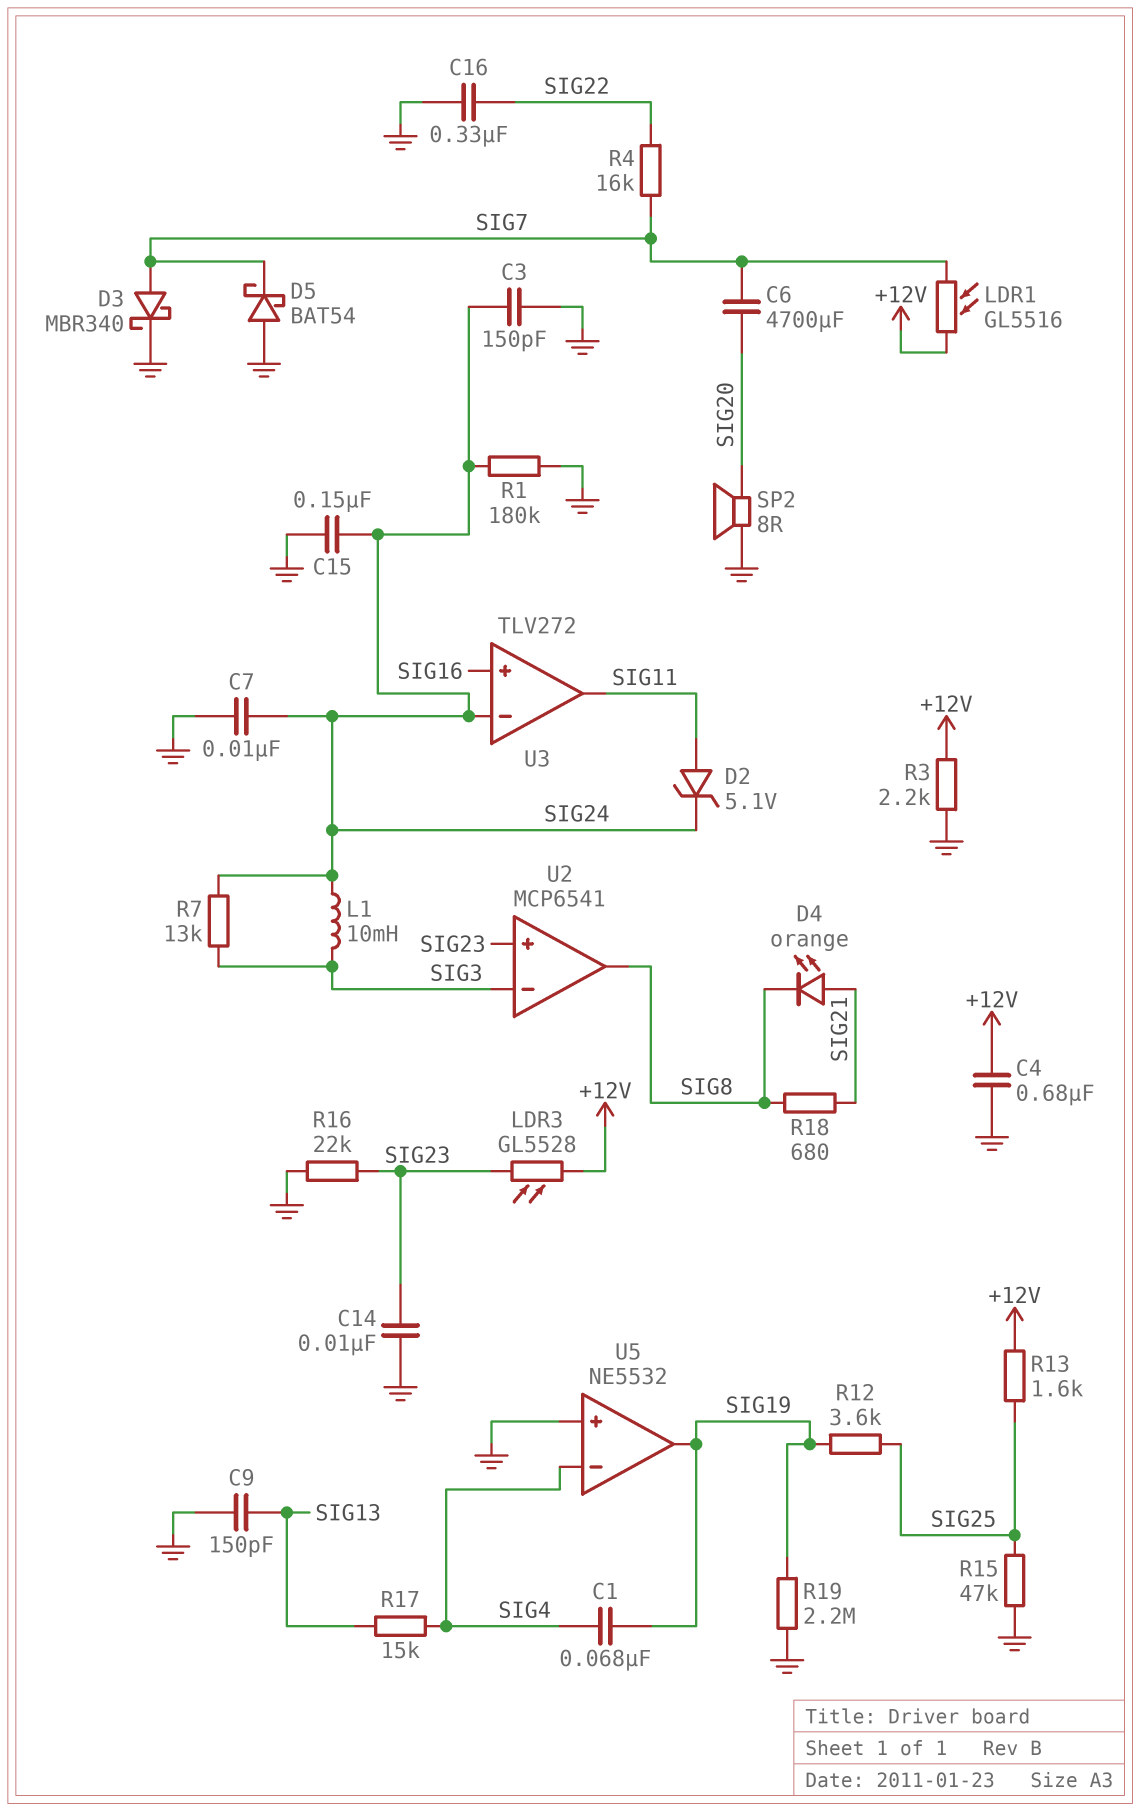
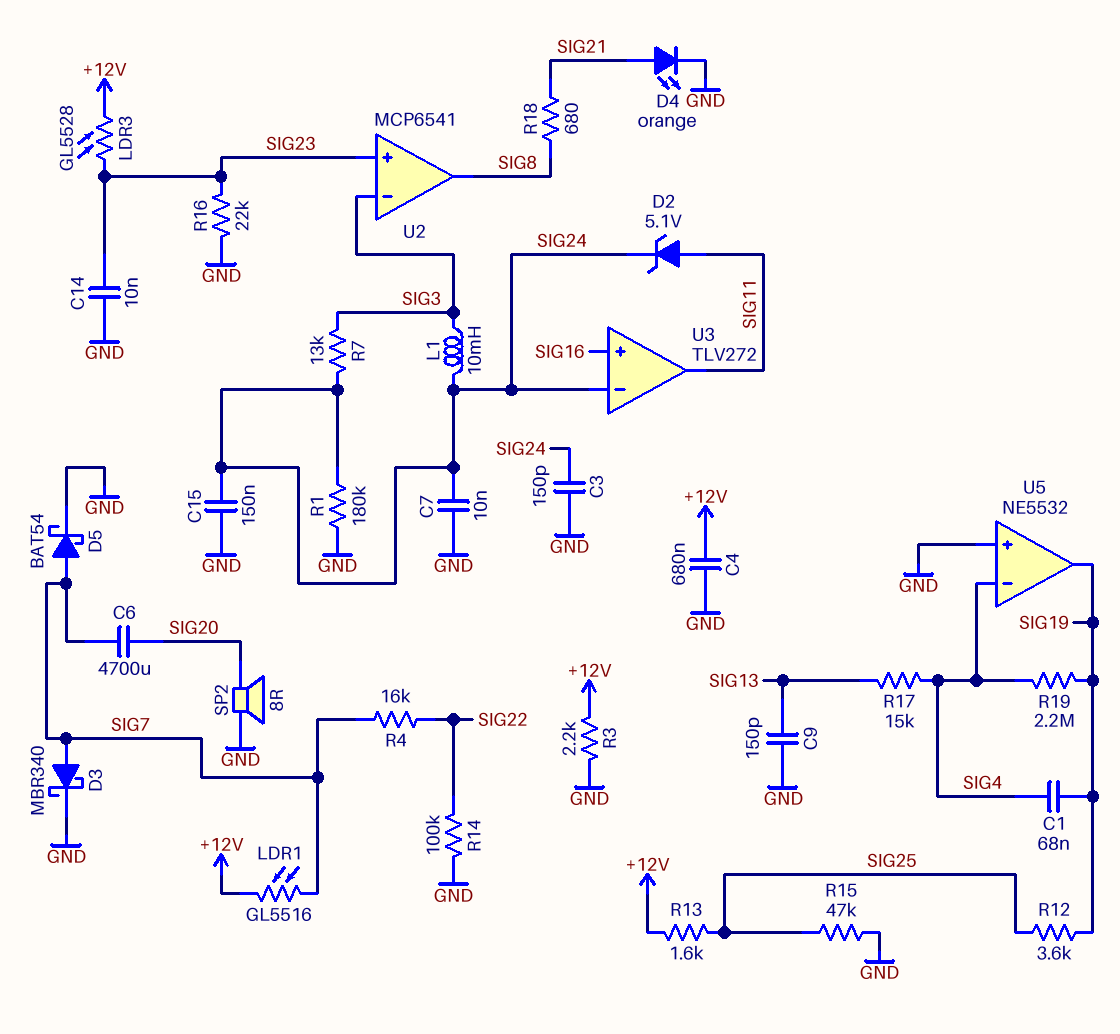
C16: 330nF (GND, SIG22) -> none
D4: LED orange (A SIG21, K SIG8) -> LED orange (A SIG21, K GND)
D5: schottky BAT54 (A GND, K SIG7) -> schottky BAT54 (A SIG7, K GND)
R14: none -> 100k (GND, SIG22)
R19: 2.2M (GND, SIG19) -> 2.2M (SIG4, SIG19)

